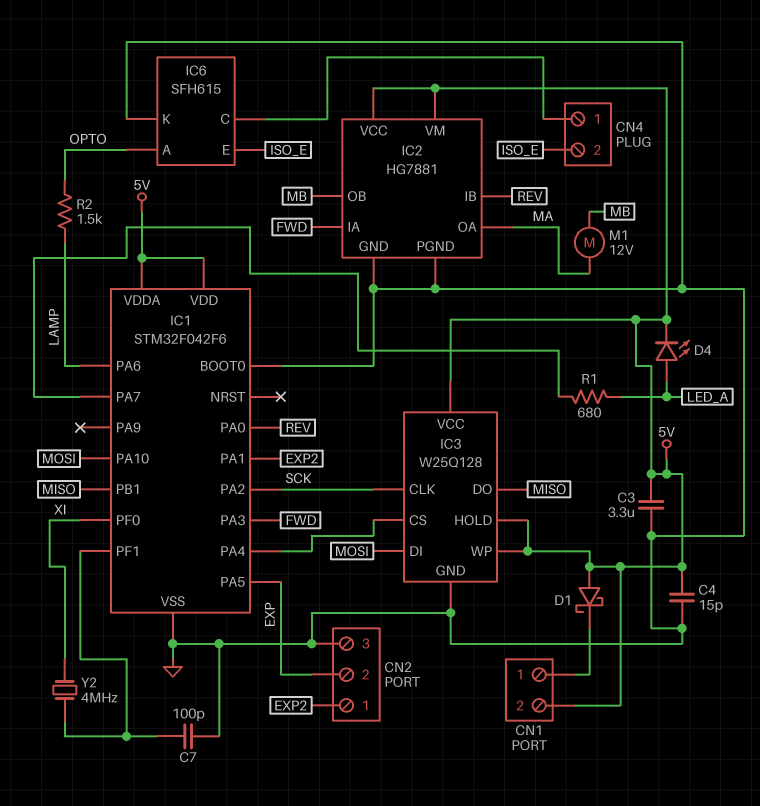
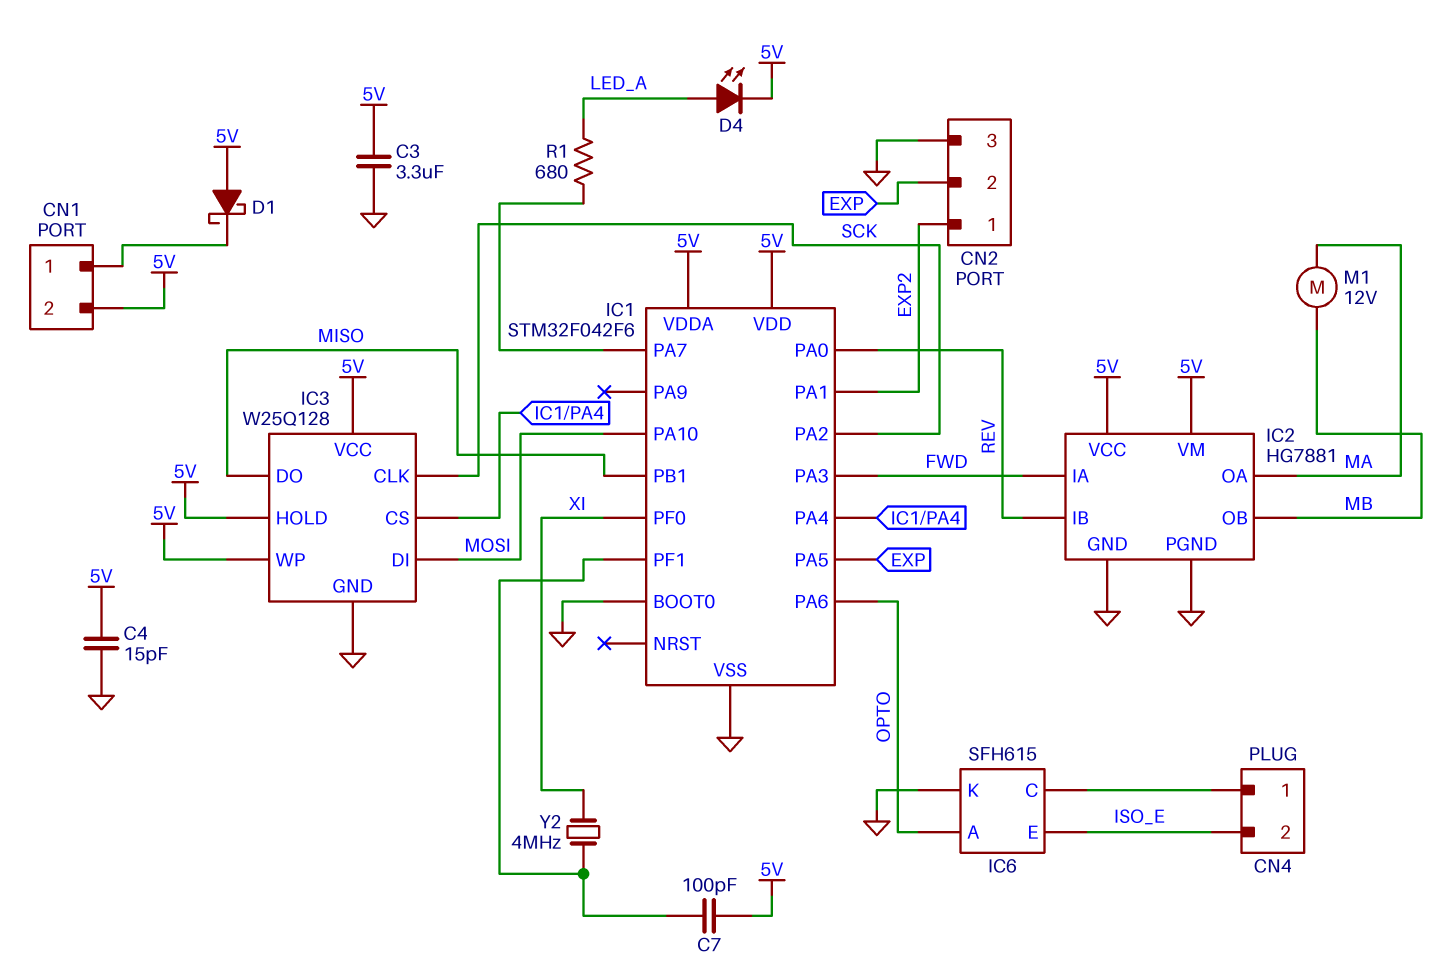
C7: 100pF (GND, IC1/PF1) -> 100pF (5V, IC1/PF1)
IC1 pin PA6: LAMP -> OPTO
R2: 1.5k (LAMP, OPTO) -> none

